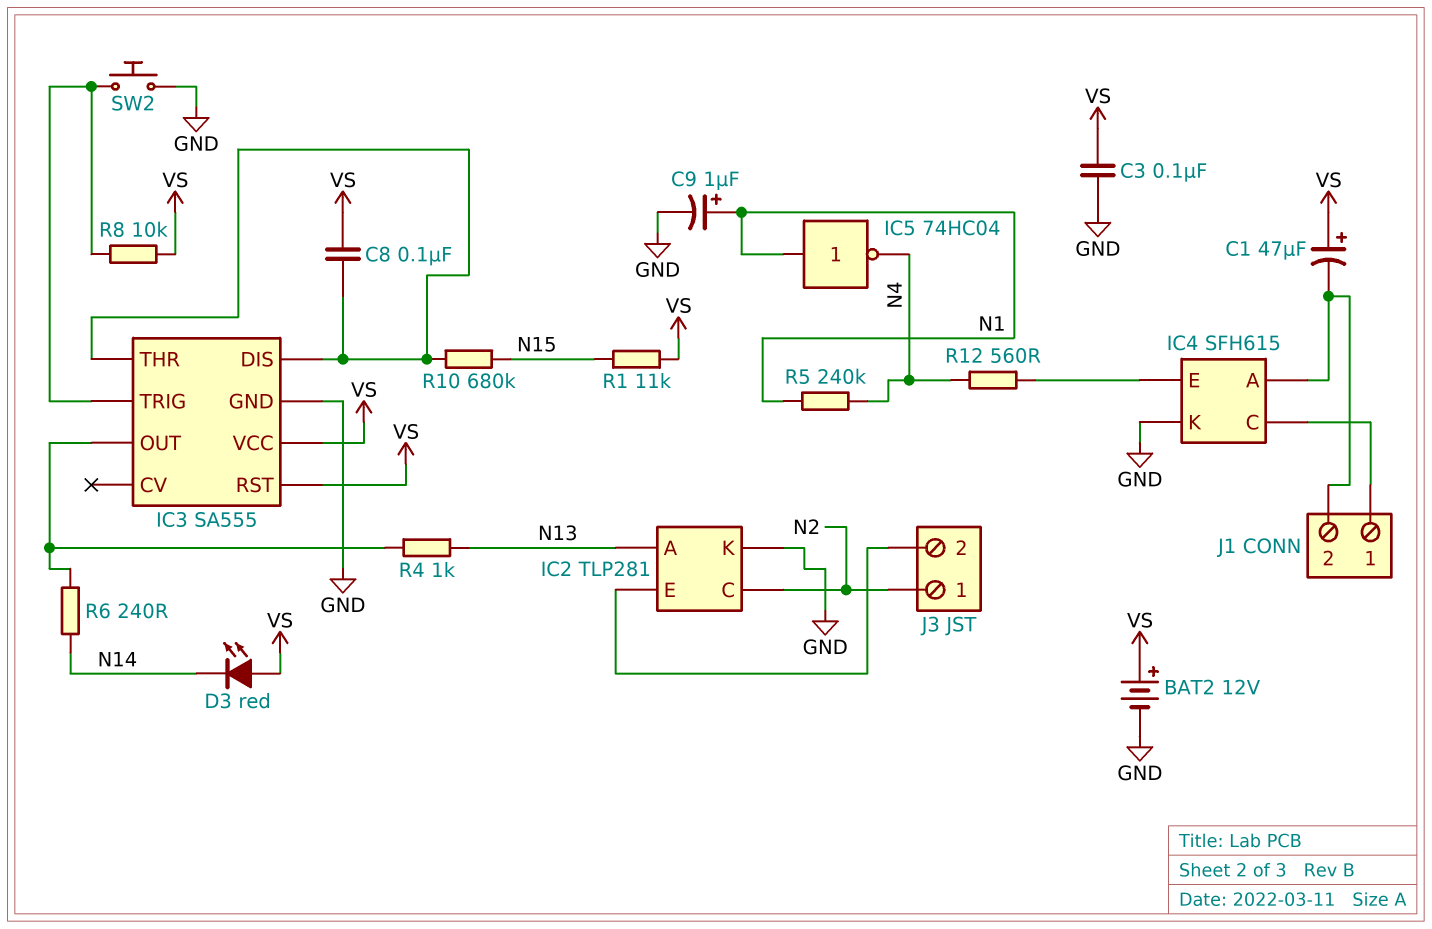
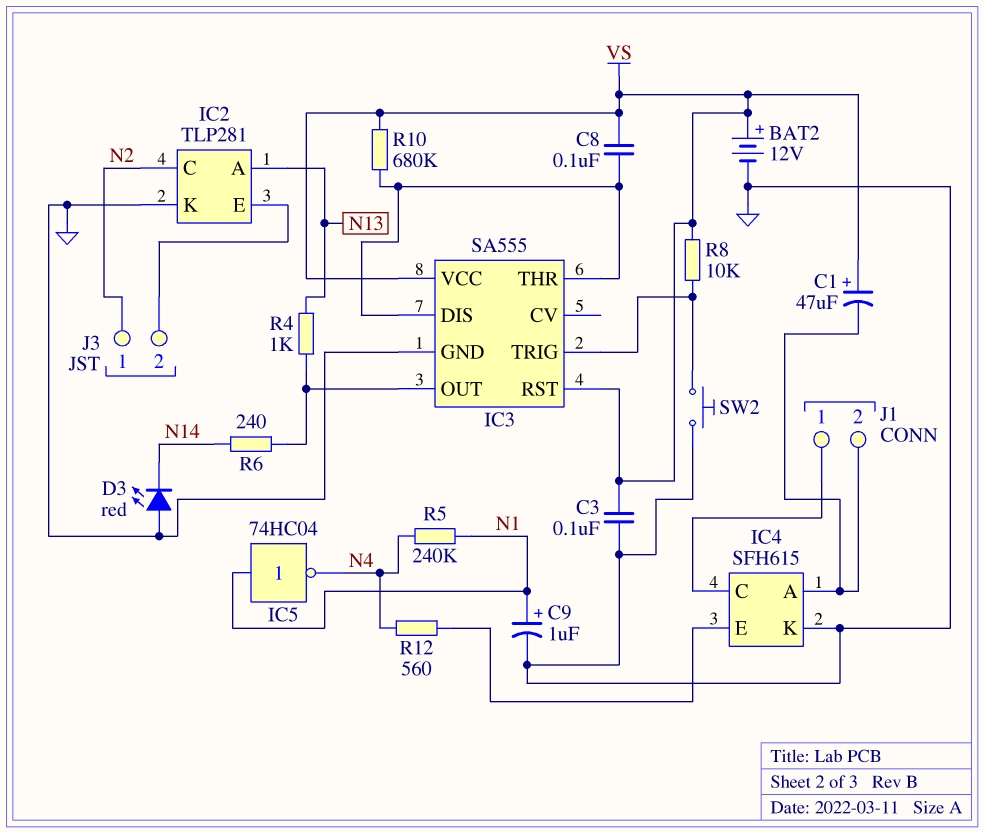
D3: LED red (A VS, K N14) -> LED red (A GND, K N14)
R1: 11k (N15, VS) -> none
R10: 680k (IC3/DIS, N15) -> 680k (IC3/DIS, VS)

